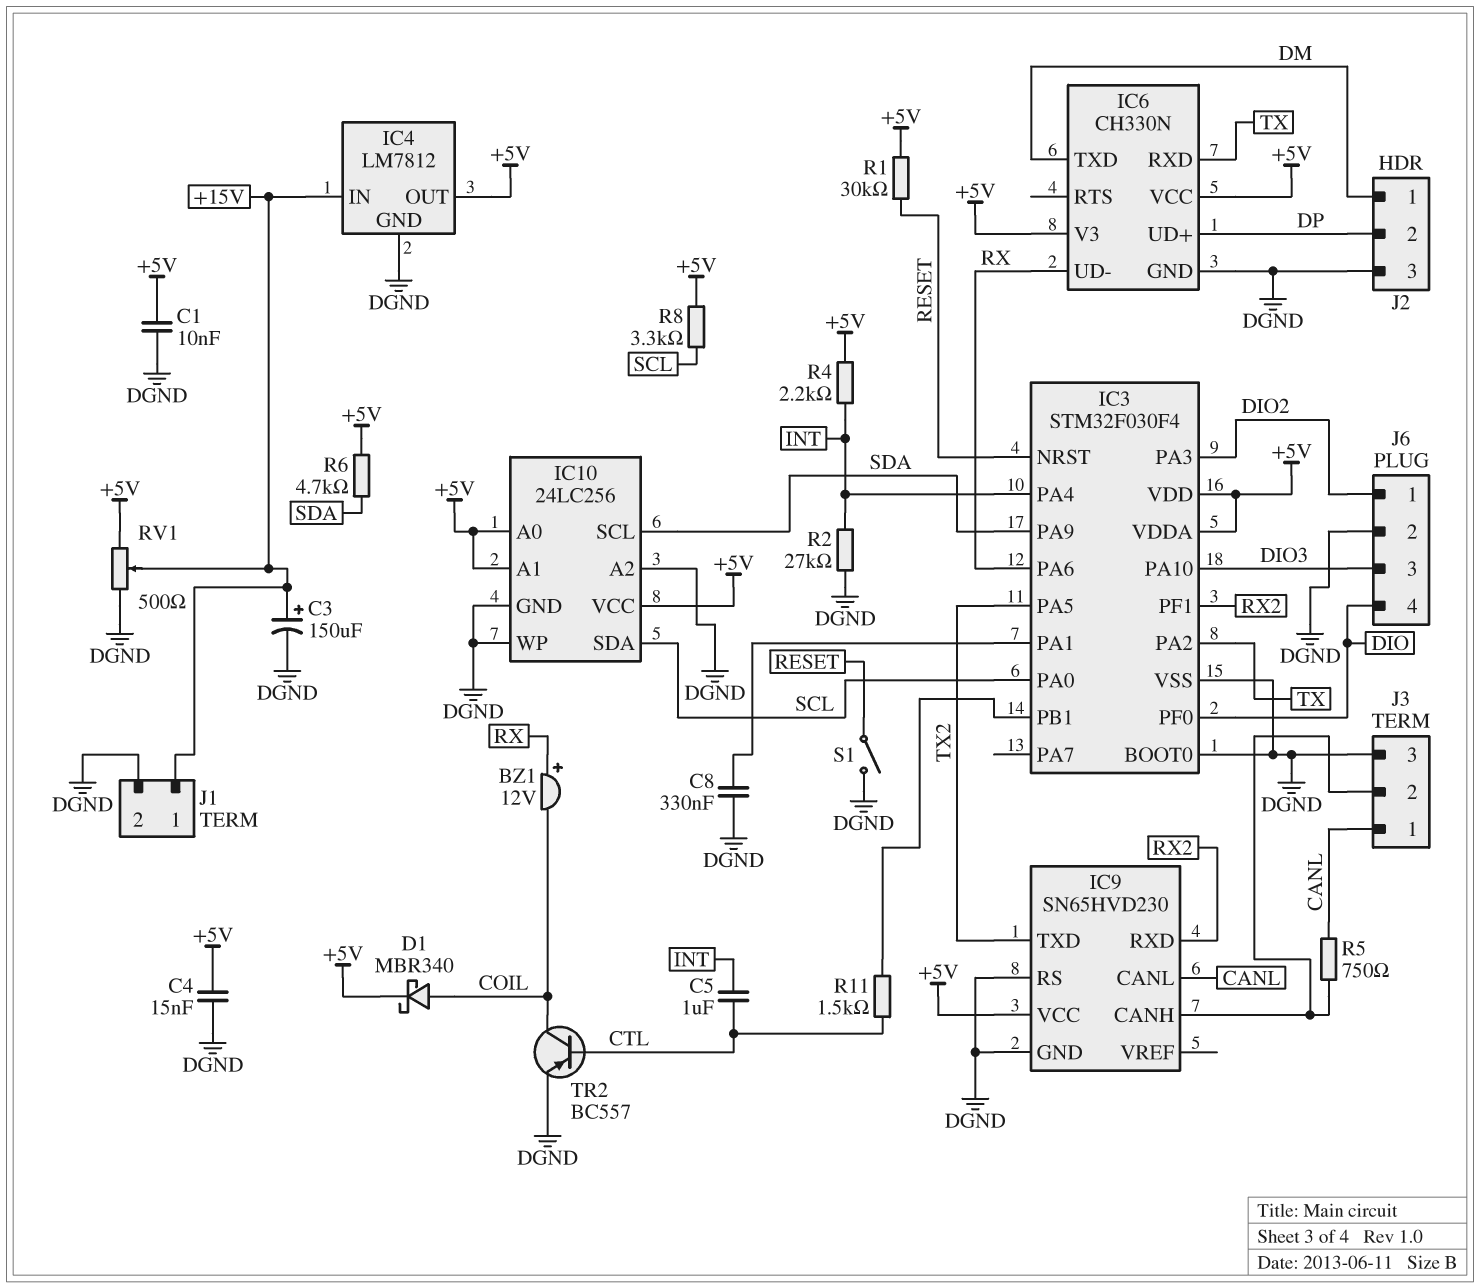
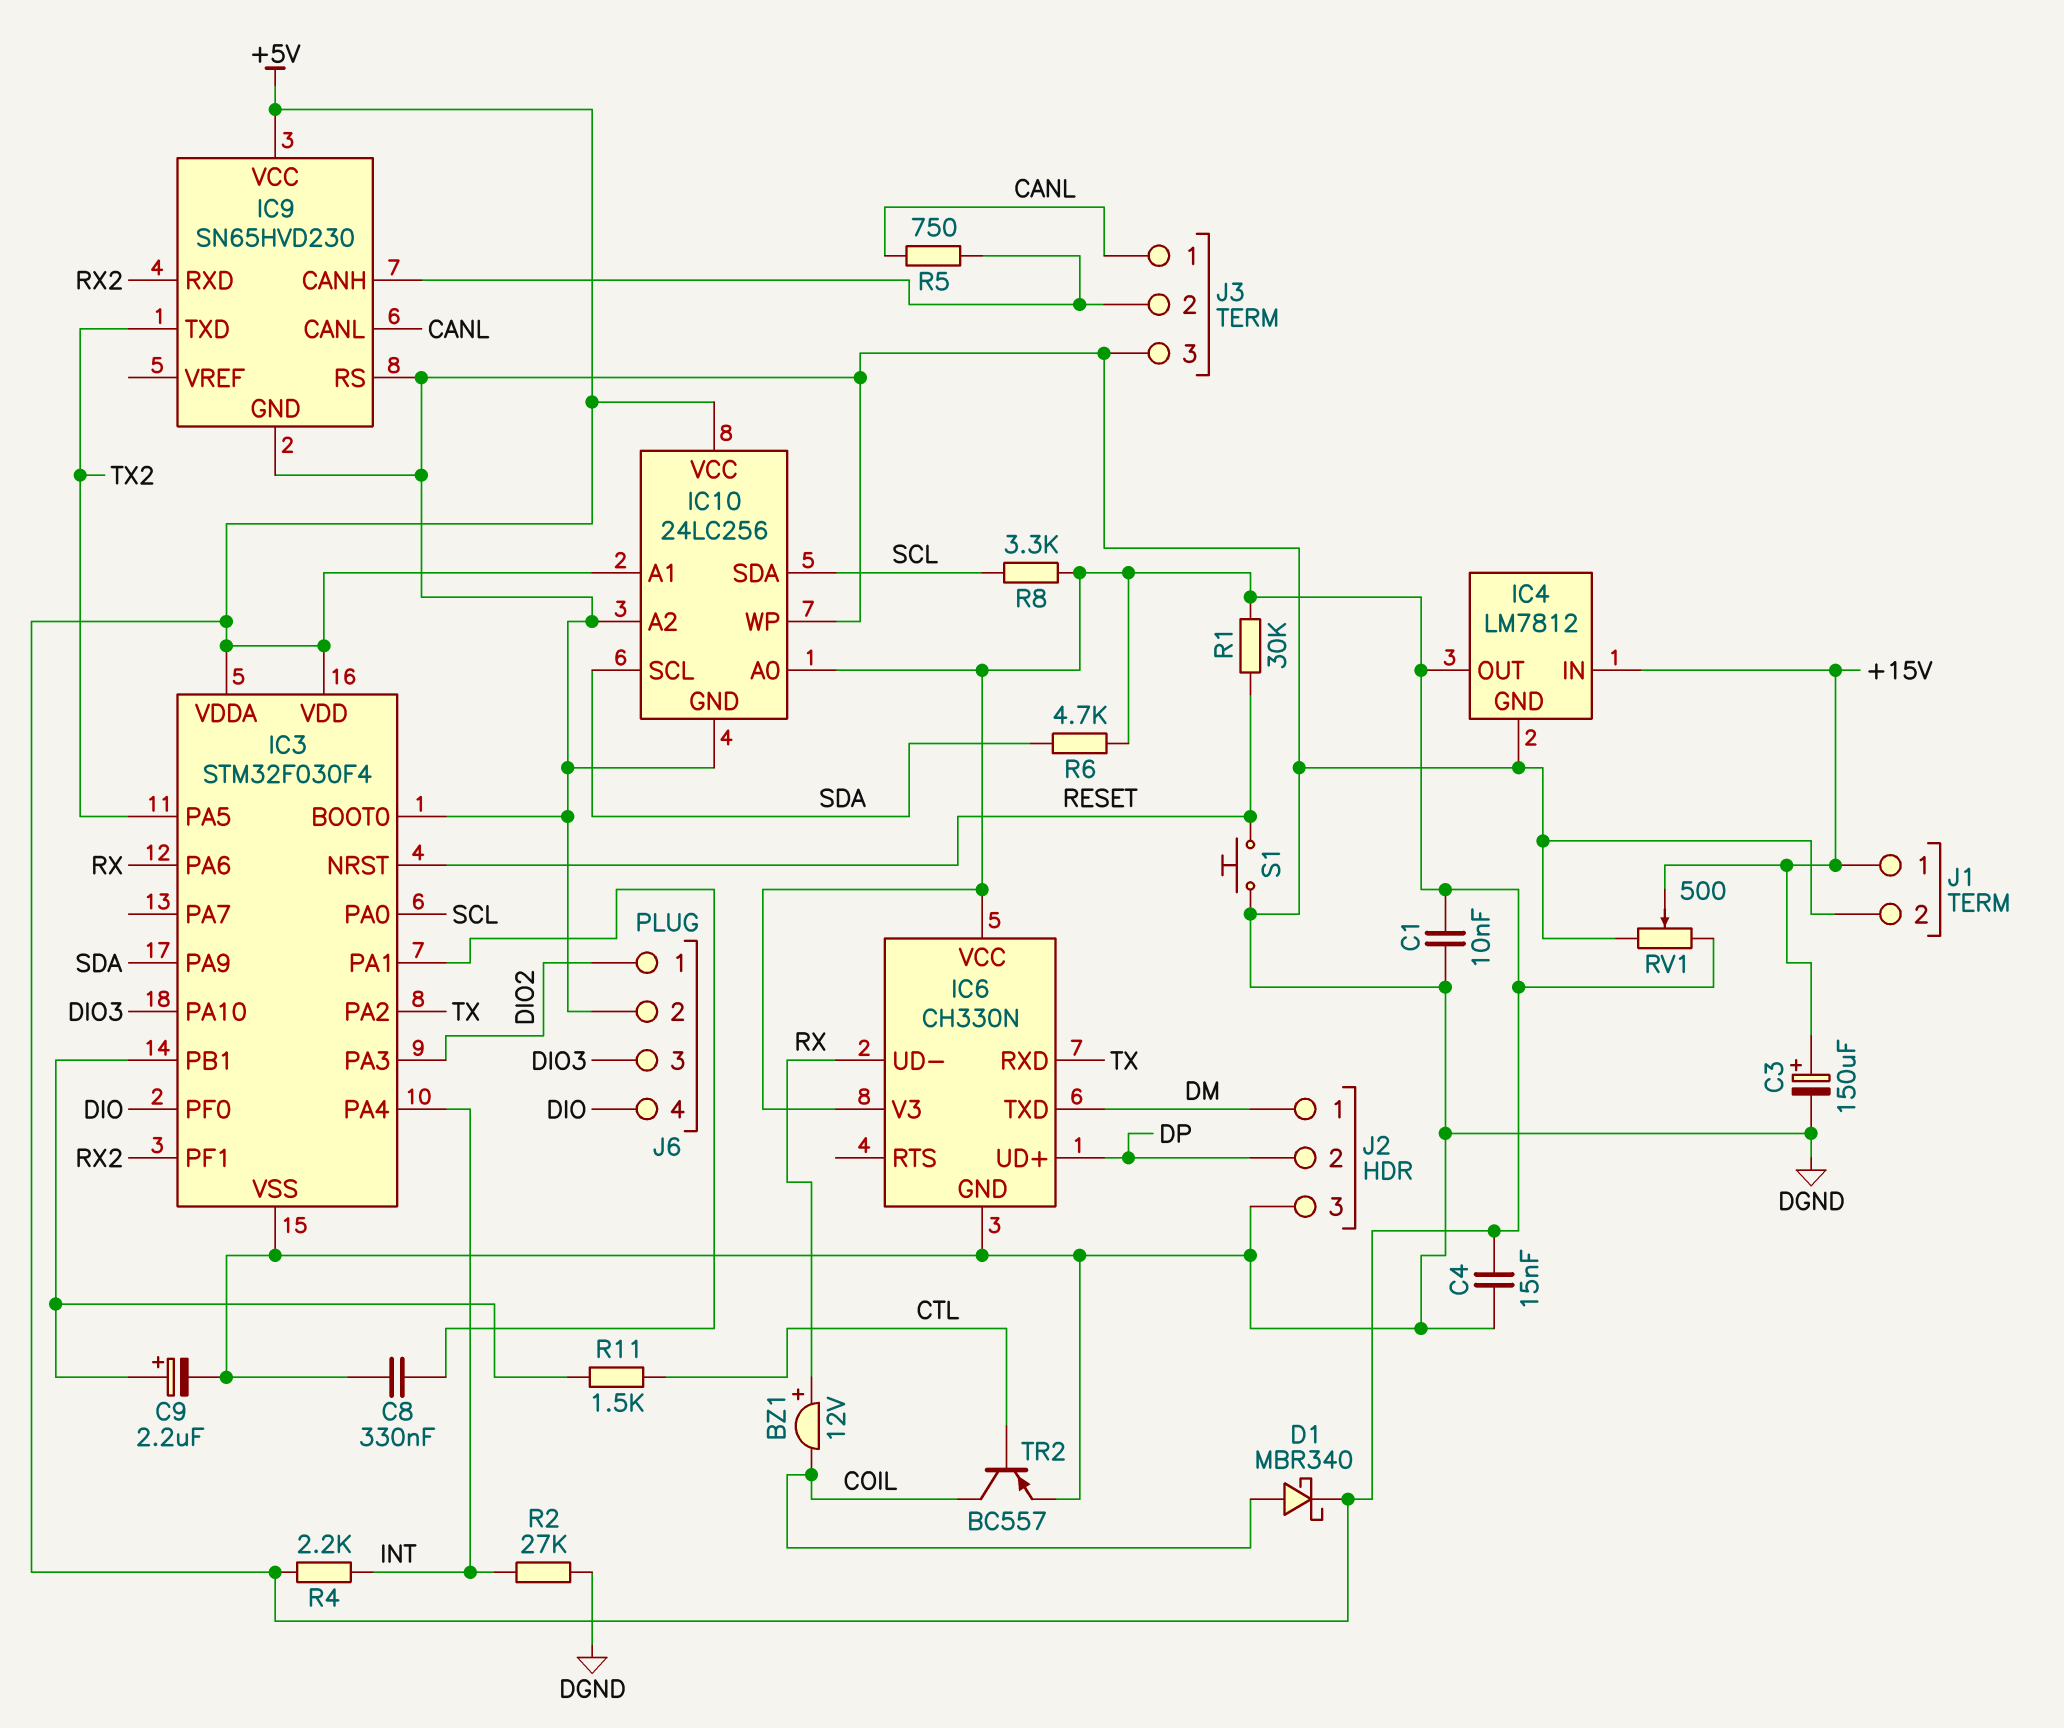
C5: 1uF (CTL, INT) -> none
C9: none -> 2.2uF (plus IC3/PB1, minus DGND)
S1: switch (DGND, RESET) -> button (DGND, RESET)

